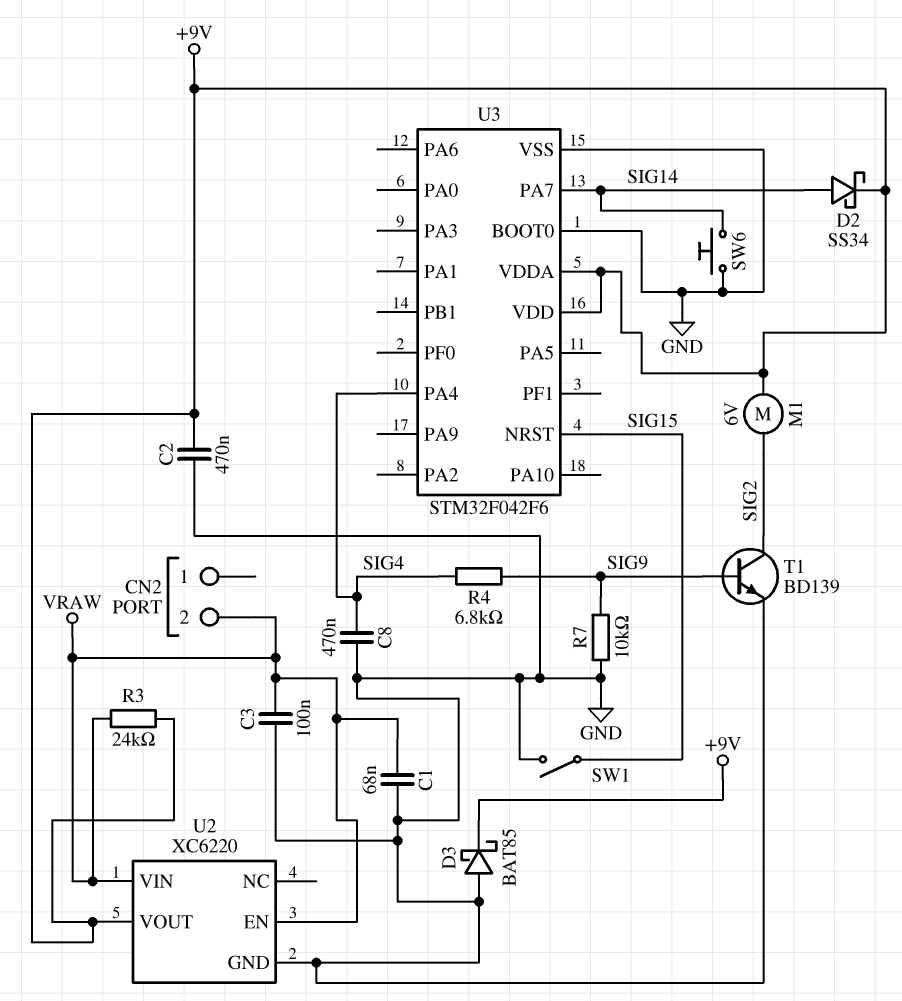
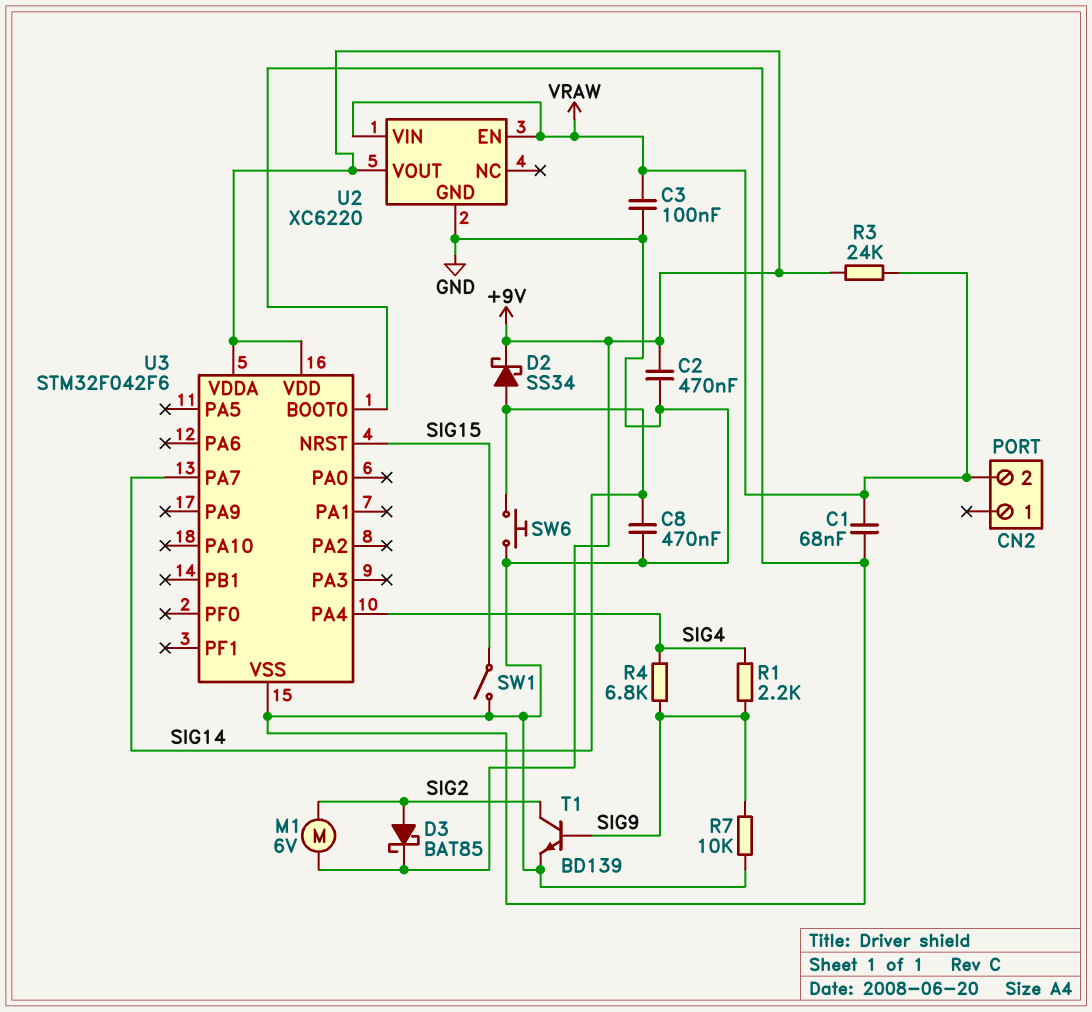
C8: 470nF (GND, SIG4) -> 470nF (GND, SIG14)
D3: schottky BAT85 (A GND, K +9V) -> schottky BAT85 (A SIG2, K +9V)
R1: none -> 2.2k (SIG4, SIG9)

